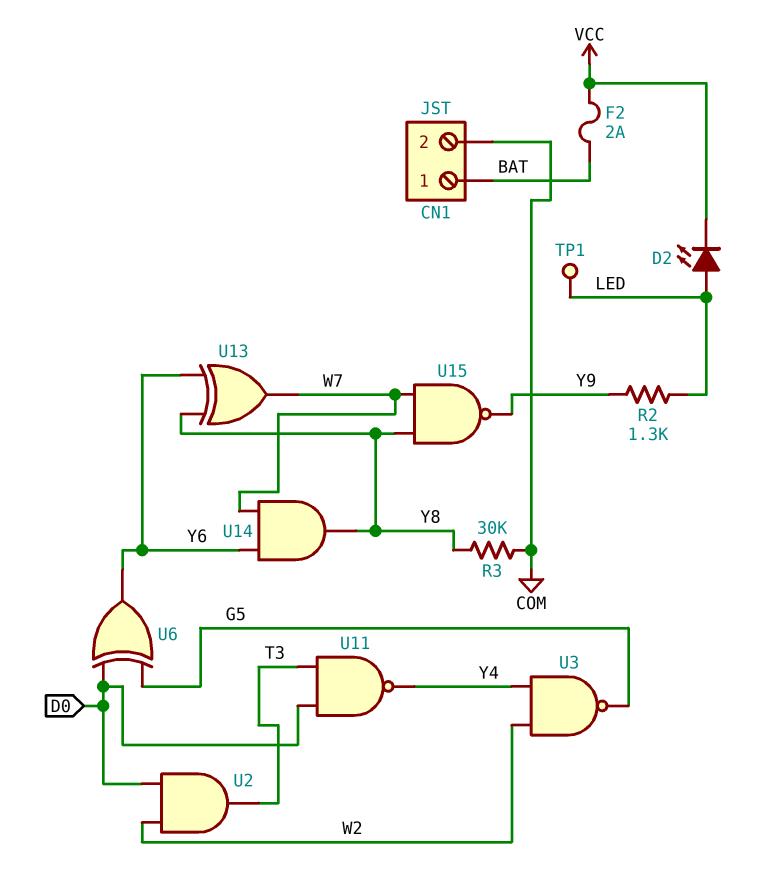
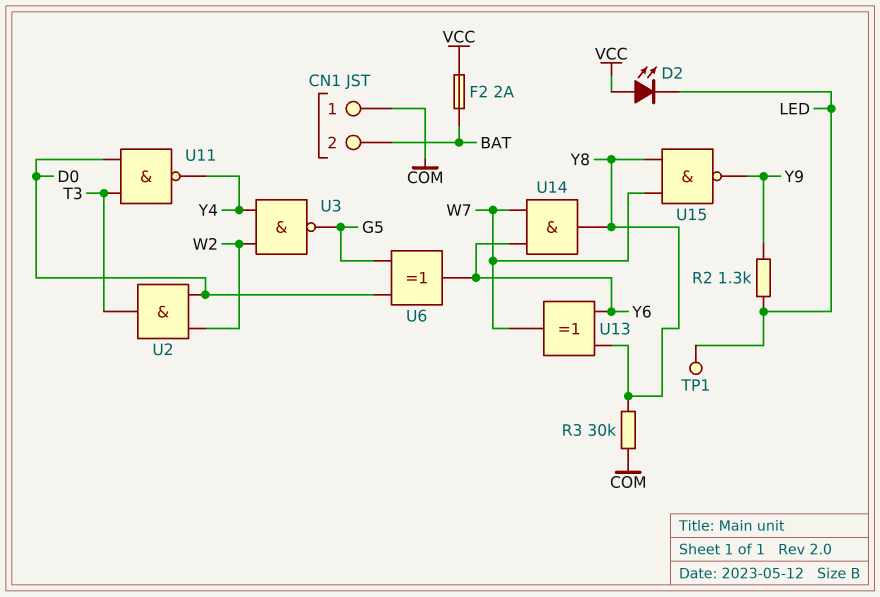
CN1 pin 1: BAT -> COM
CN1 pin 2: COM -> BAT
D2: LED (A LED, K VCC) -> LED (A VCC, K LED)

